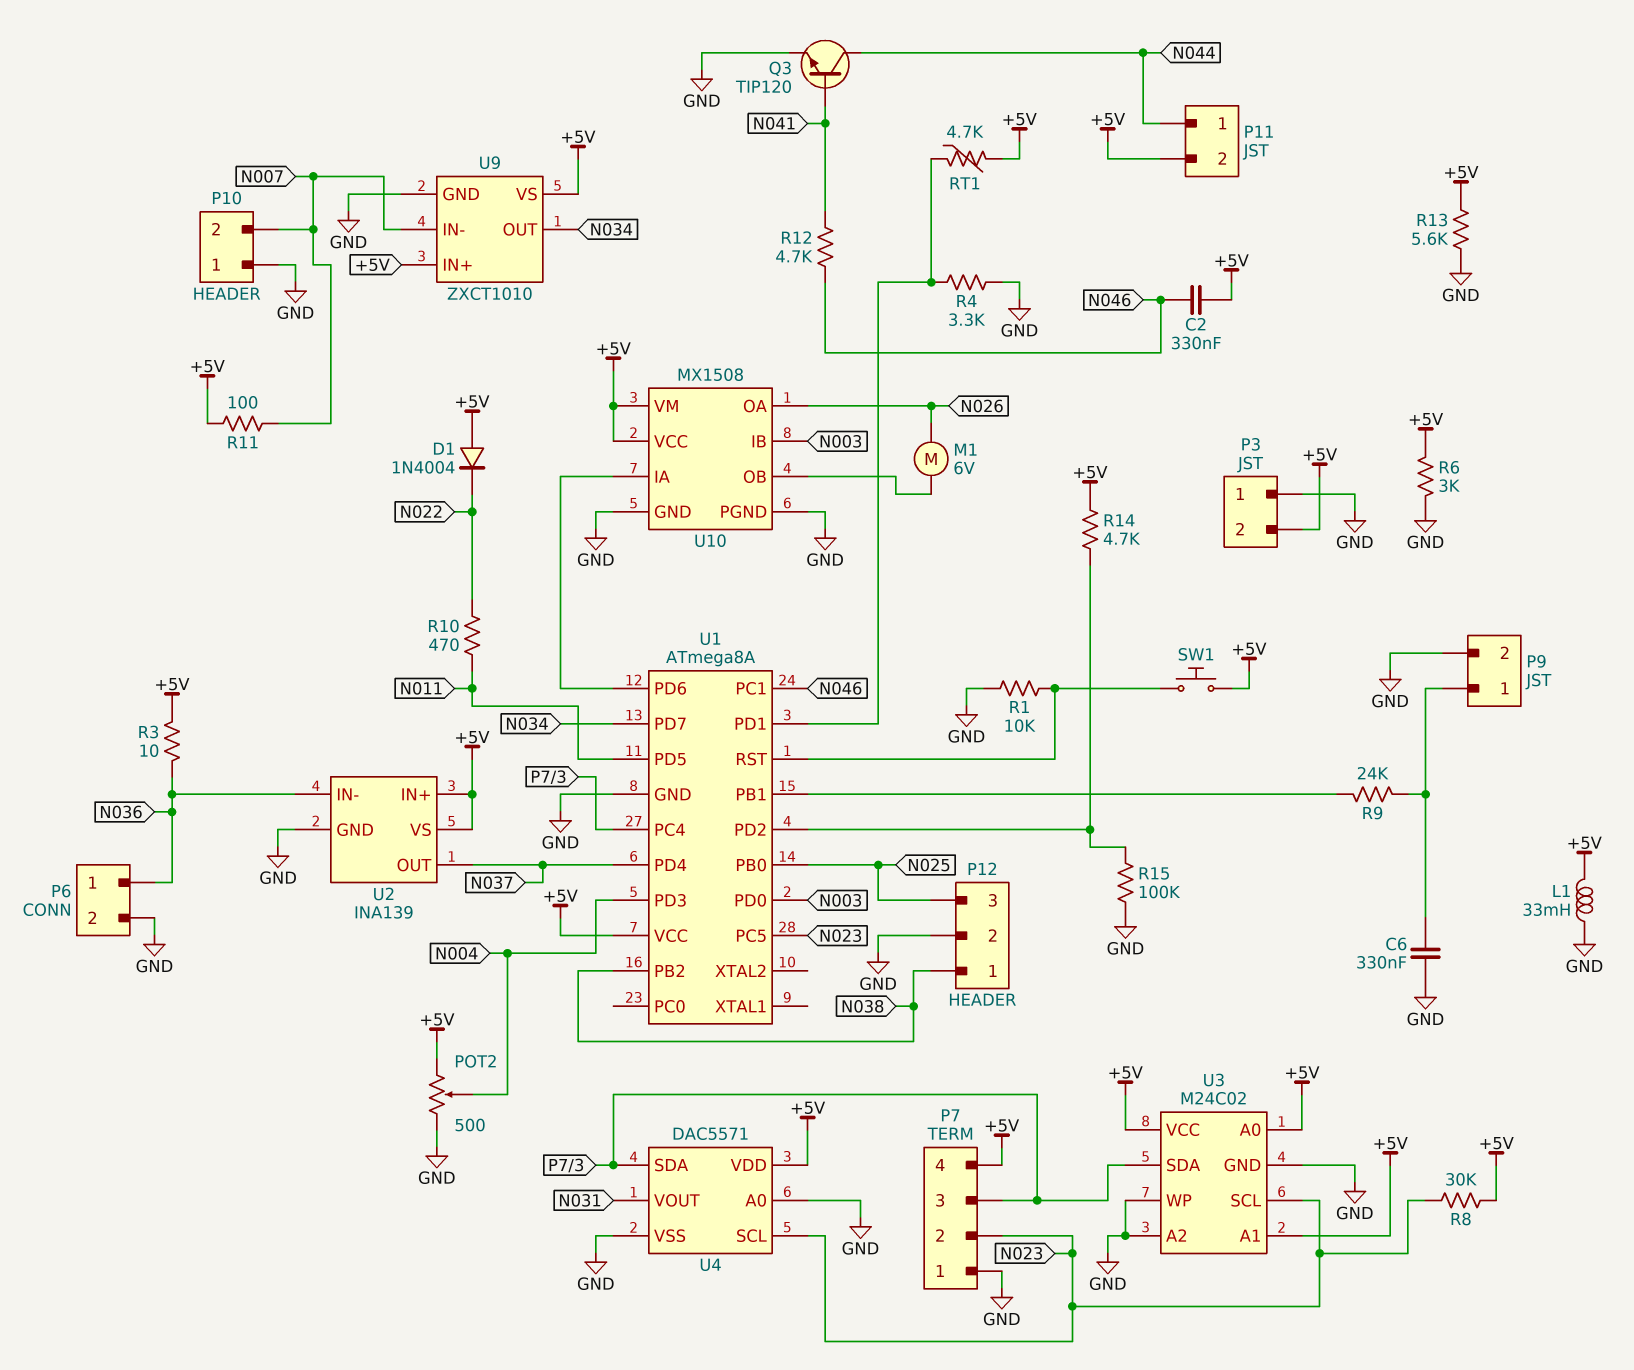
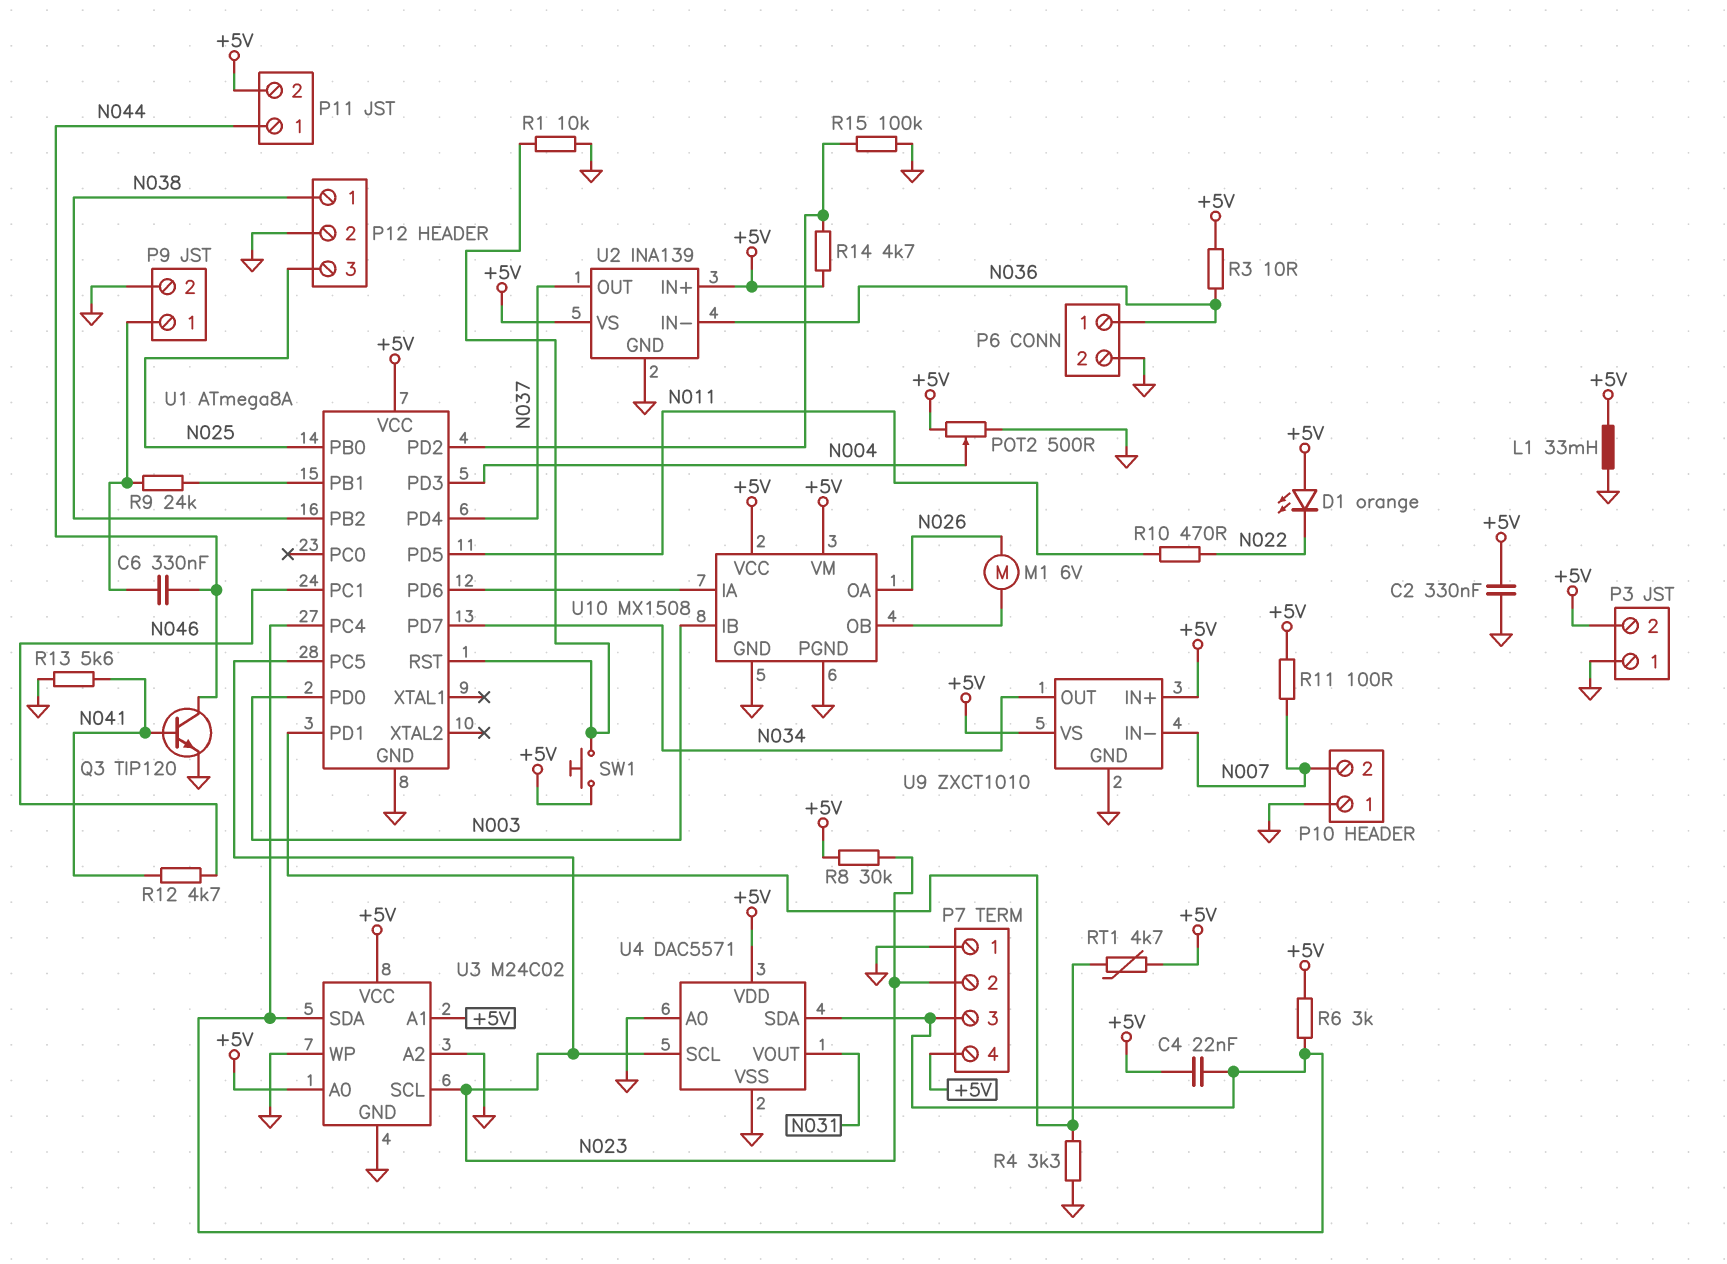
C2: 330nF (+5V, N046) -> 330nF (+5V, GND)
C4: none -> 22nF (+5V, P7/3)
C6: 330nF (GND, P9/1) -> 330nF (N044, P9/1)
D1: diode 1N4004 (A +5V, K N022) -> LED orange (A +5V, K N022)
R6: 3k (+5V, GND) -> 3k (+5V, P7/3)
R13: 5.6k (+5V, GND) -> 5.6k (GND, N041)

